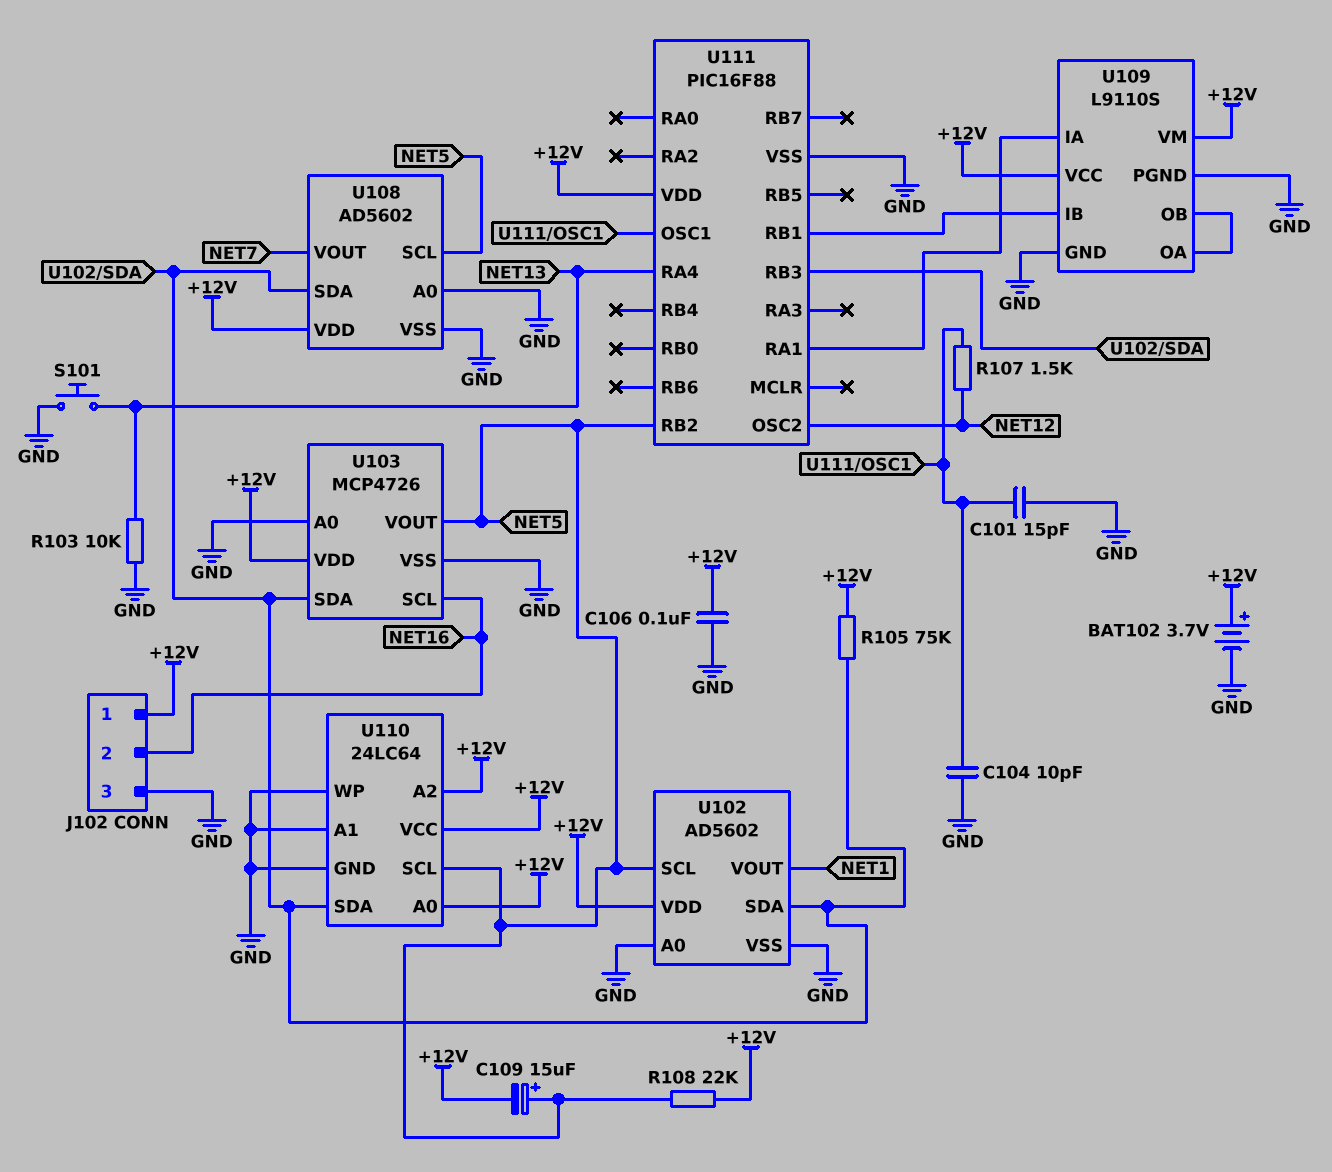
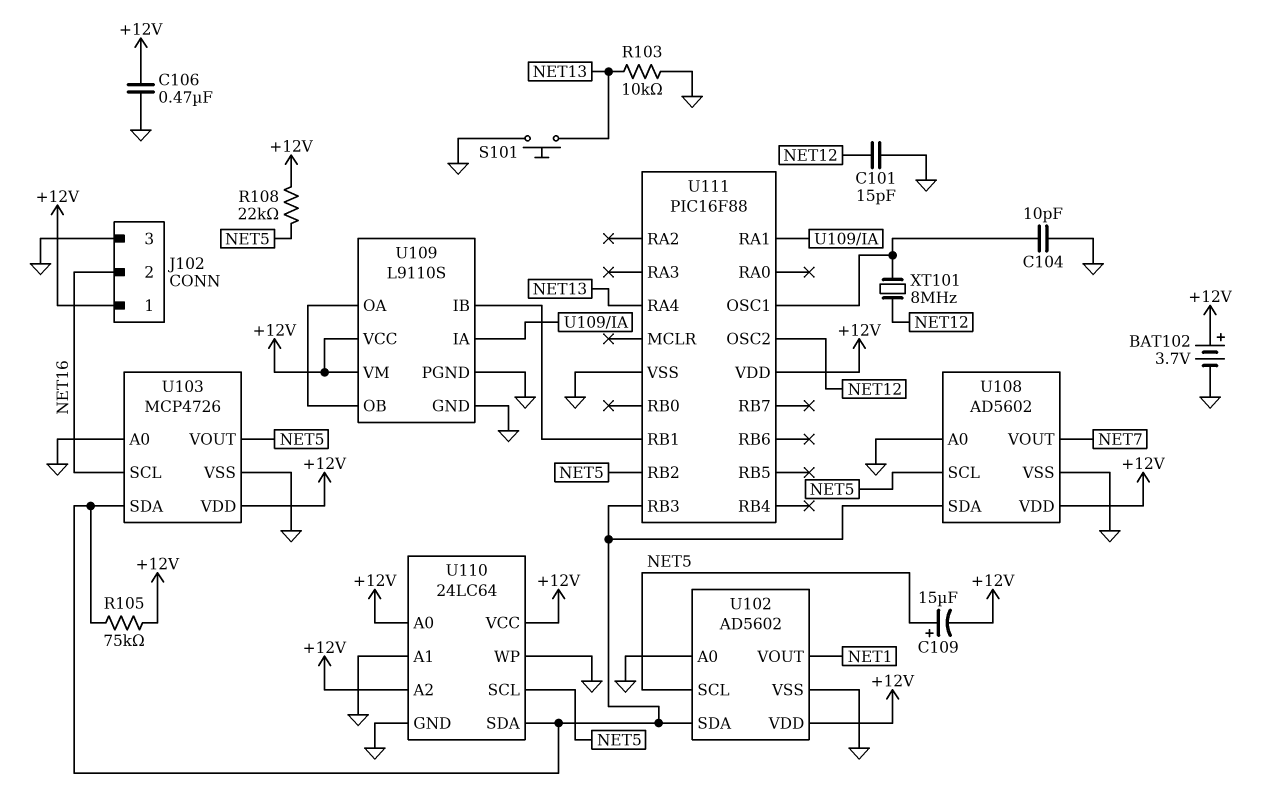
C101: 15pF (GND, U111/OSC1) -> 15pF (GND, NET12)
C106: 100nF (+12V, GND) -> 470nF (+12V, GND)
R107: 1.5k (NET12, U111/OSC1) -> none
XT101: none -> 8MHz (NET12, U111/OSC1)

